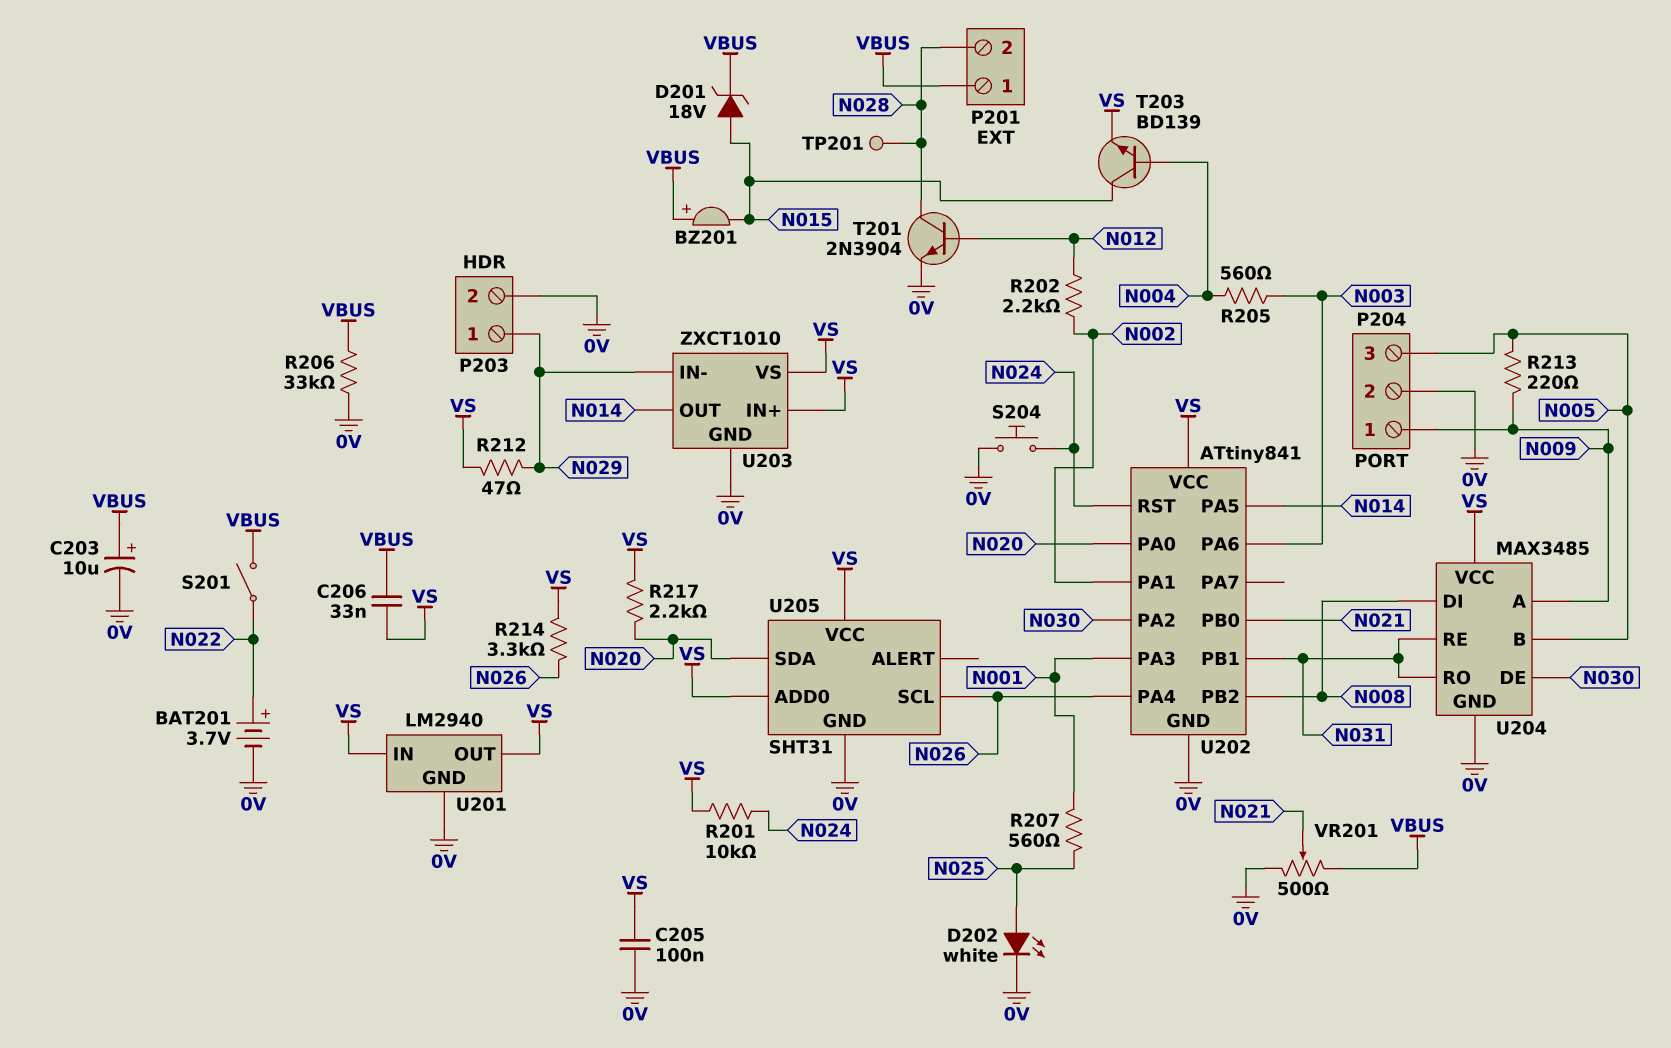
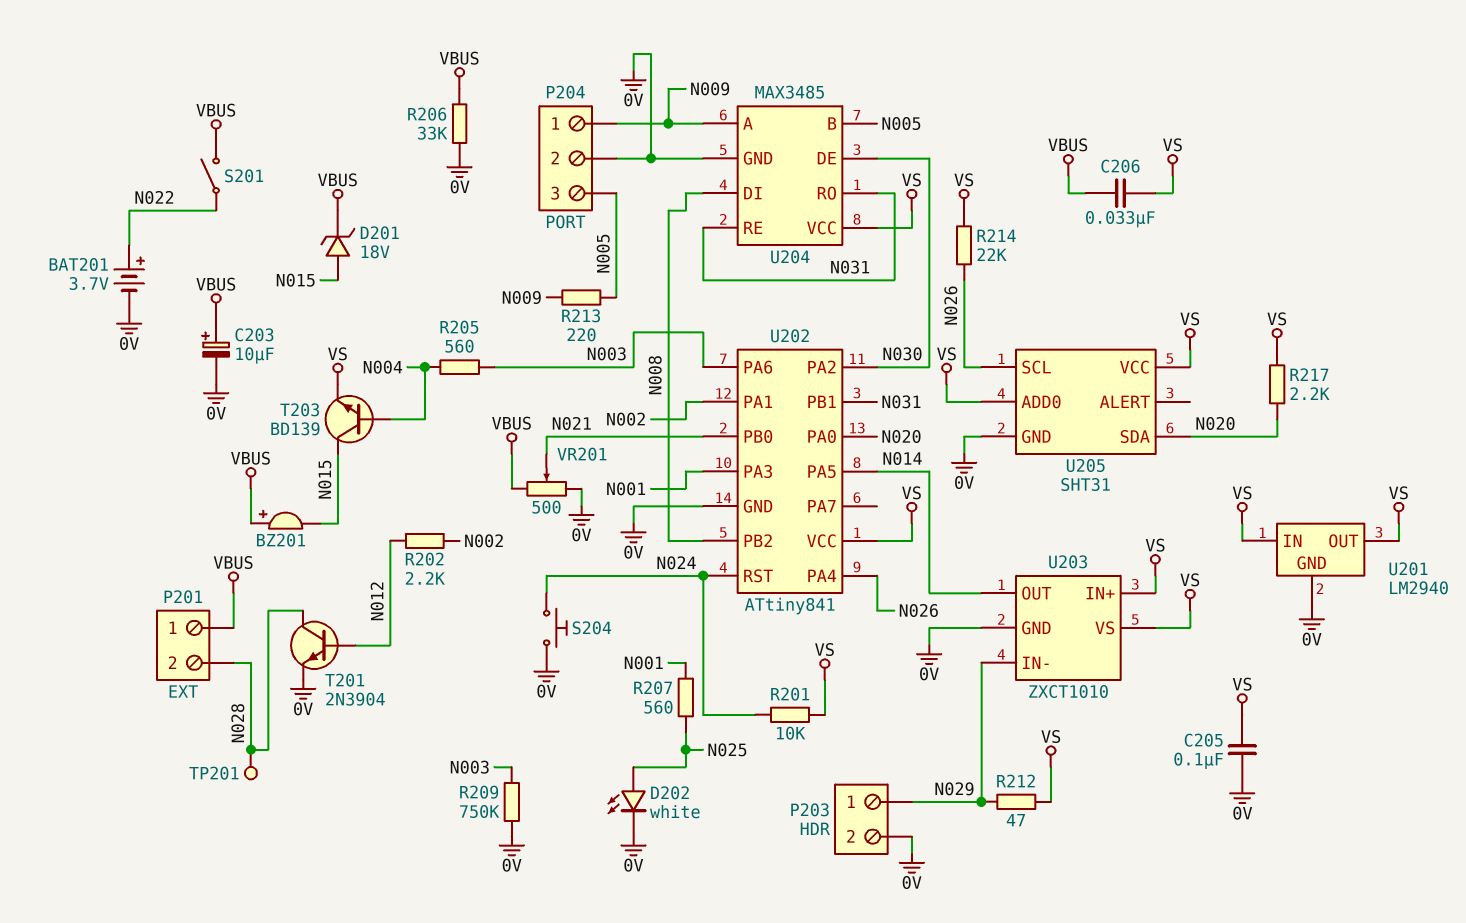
R209: none -> 750k (0V, N003)
R214: 3.3k (N026, VS) -> 22k (N026, VS)

